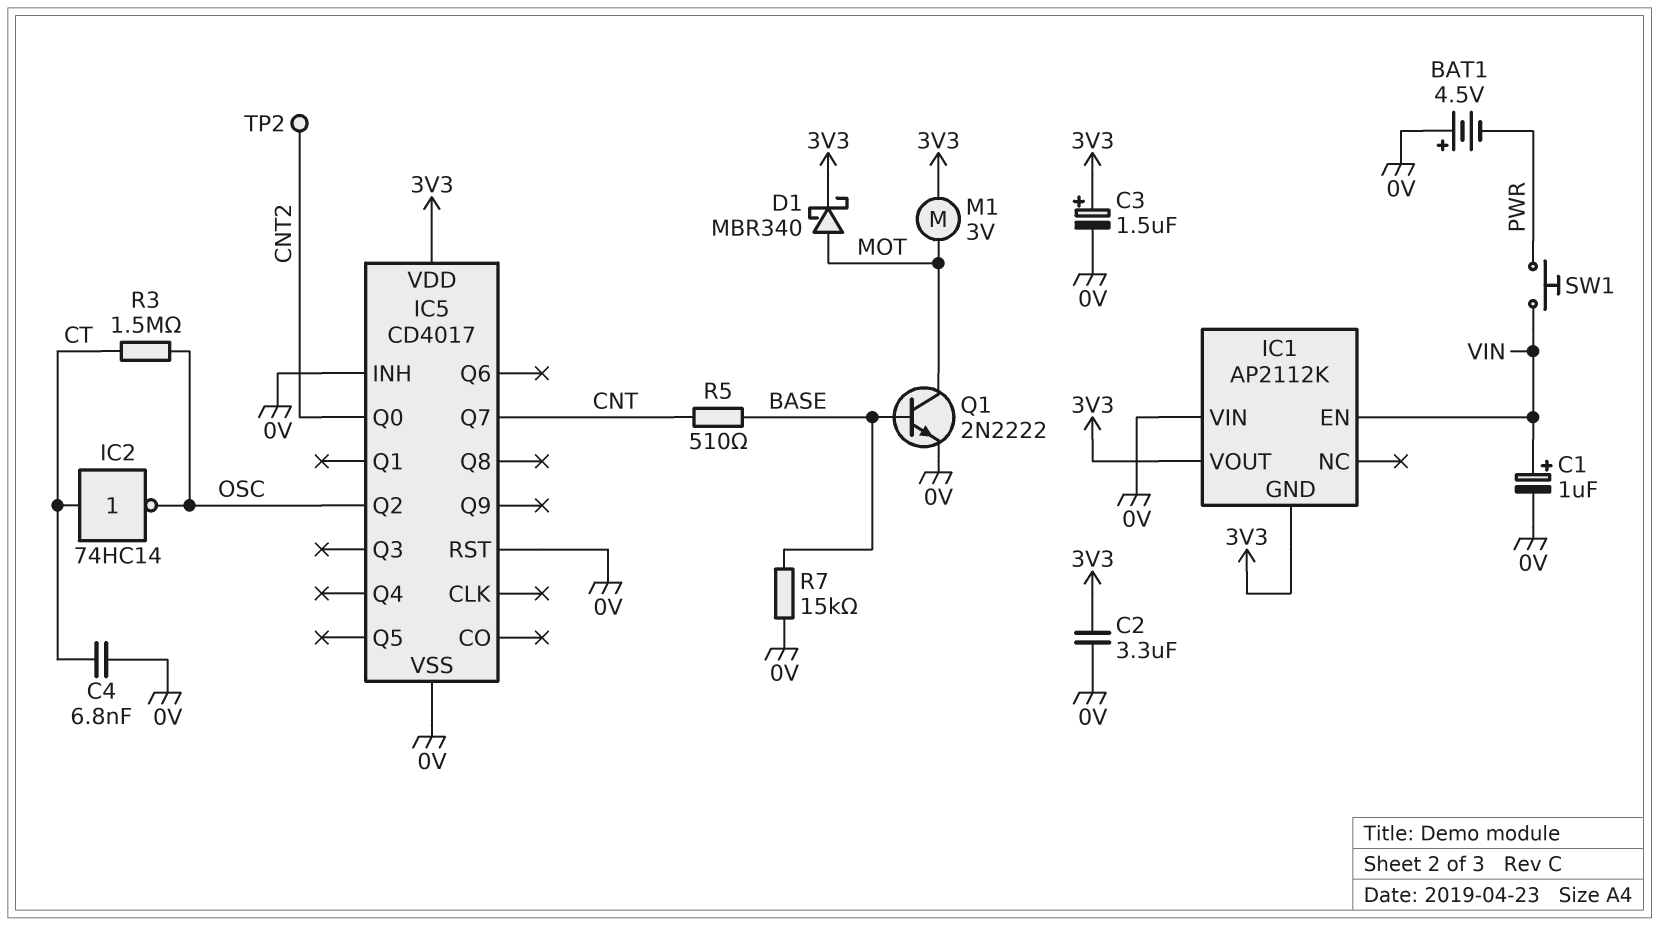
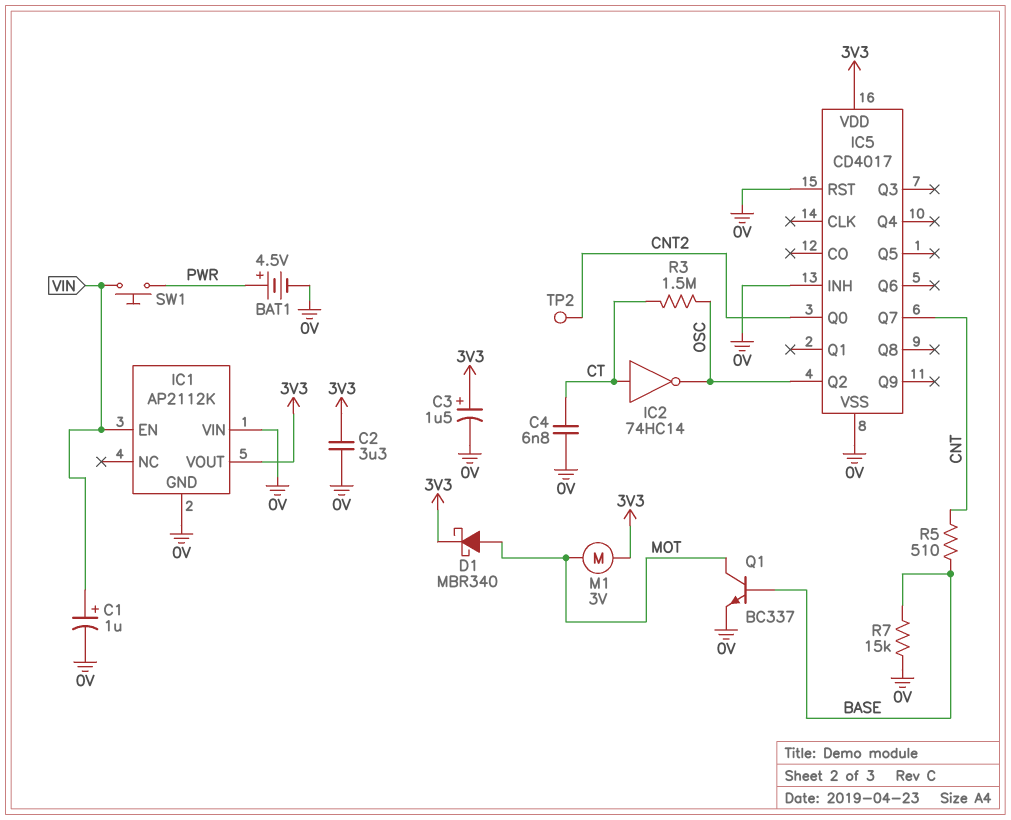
BAT1: 4.5V (plus 0V, minus PWR) -> 4.5V (plus PWR, minus 0V)
IC1 pin GND: 3V3 -> 0V
Q1: NPN 2N2222 (B BASE, C MOT, E 0V) -> NPN BC337 (B BASE, C MOT, E 0V)

